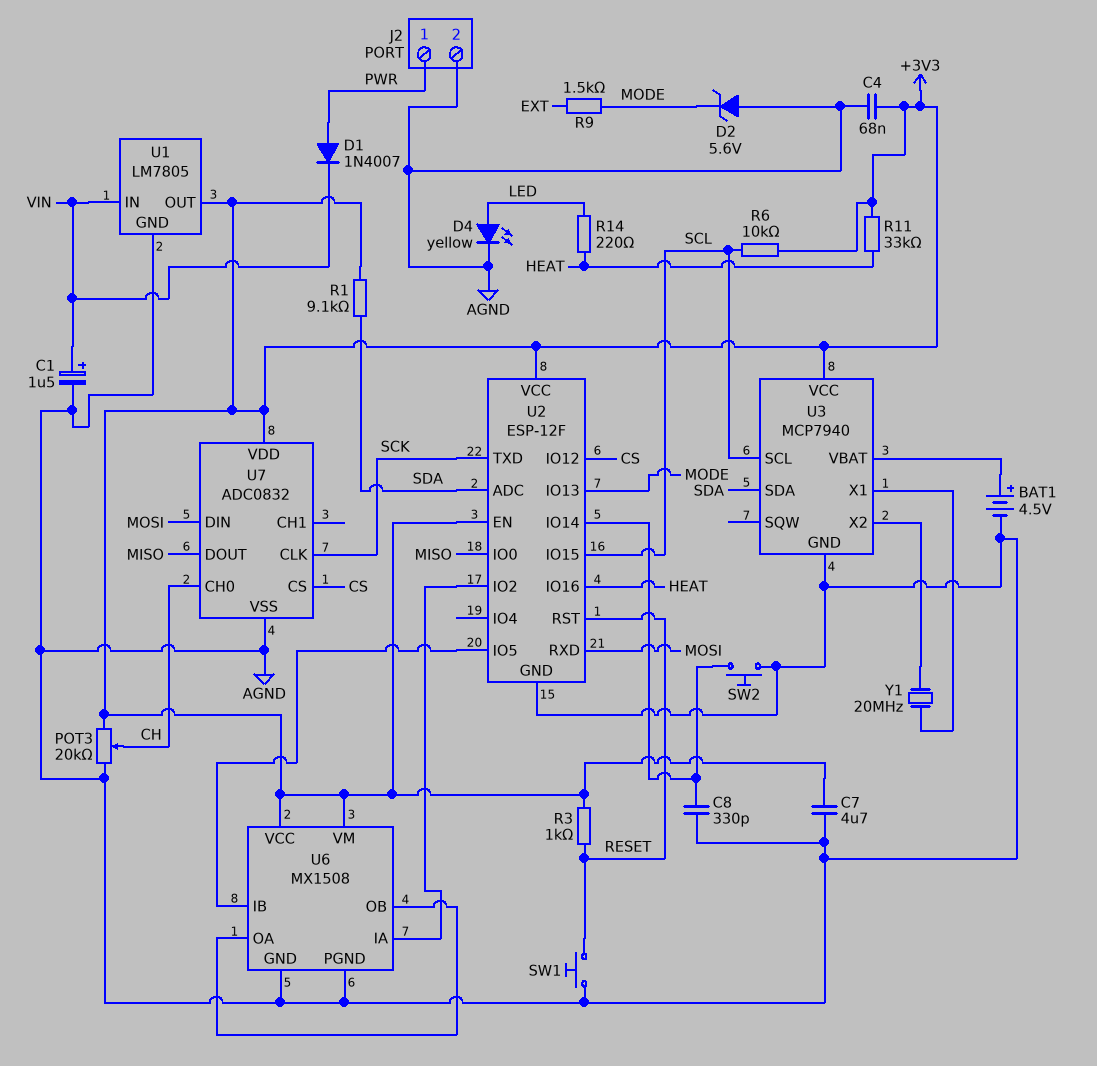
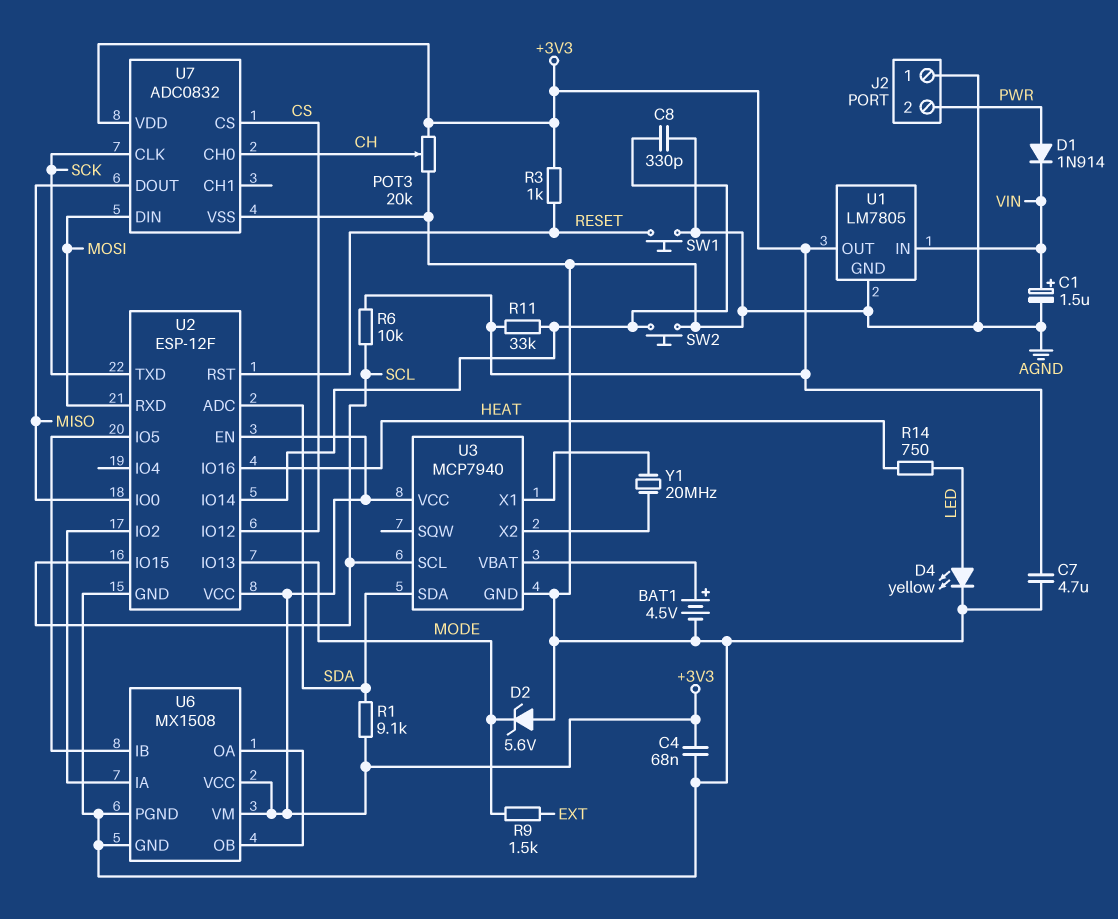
D1: diode 1N4007 (A PWR, K VIN) -> diode 1N914 (A PWR, K VIN)
J2 pin 1: PWR -> AGND
J2 pin 2: AGND -> PWR
R11: 33k (+3V3, HEAT) -> 33k (+3V3, U2/IO14)
R14: 220 (HEAT, LED) -> 750 (HEAT, LED)

